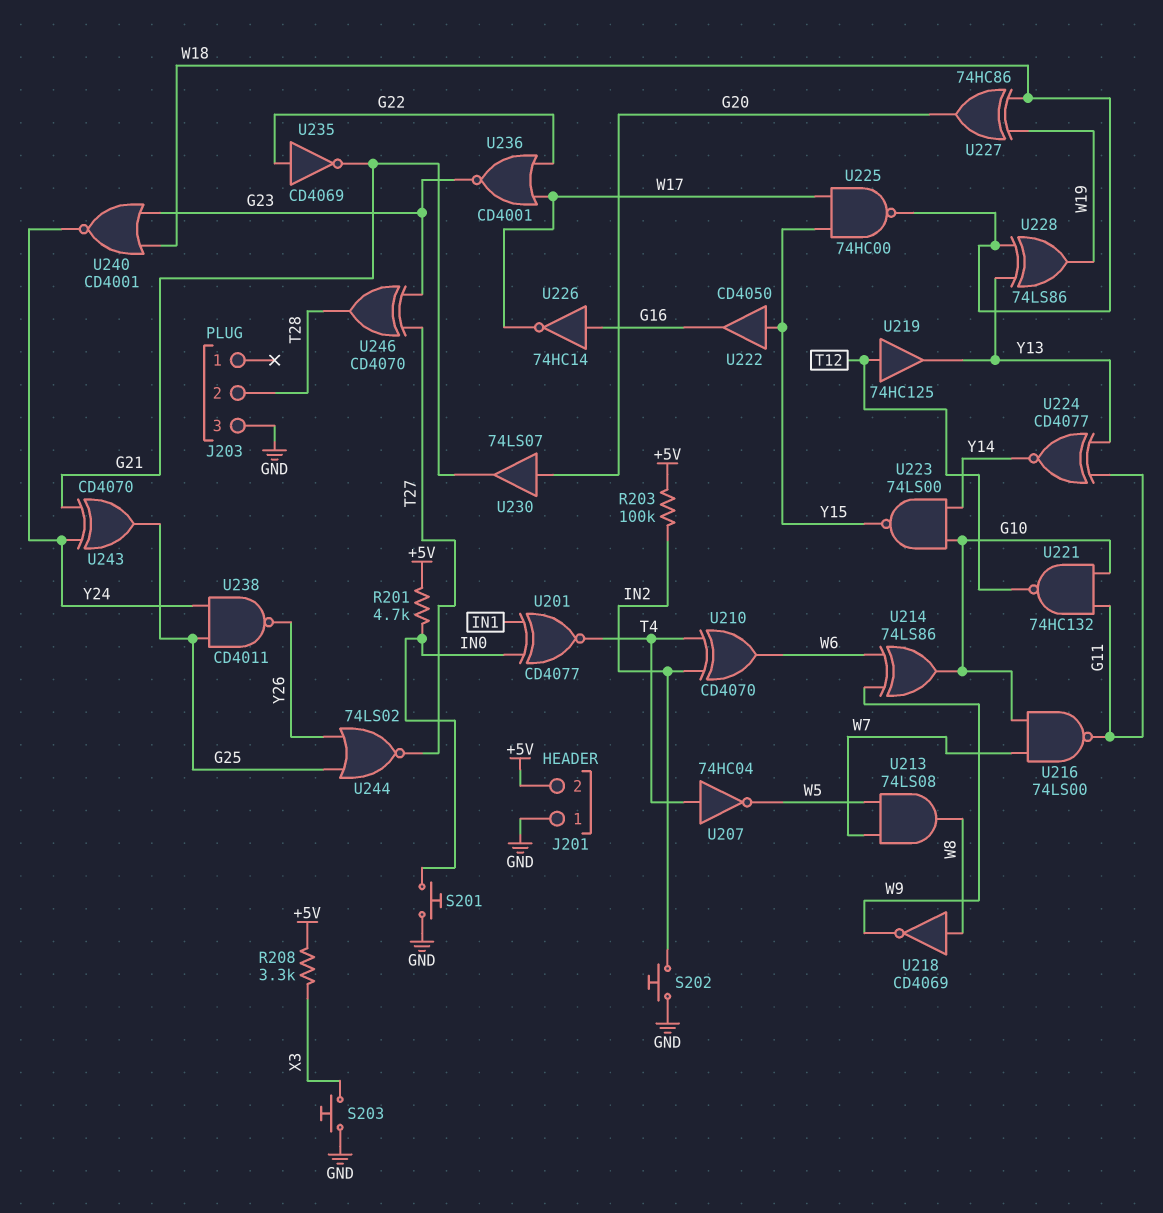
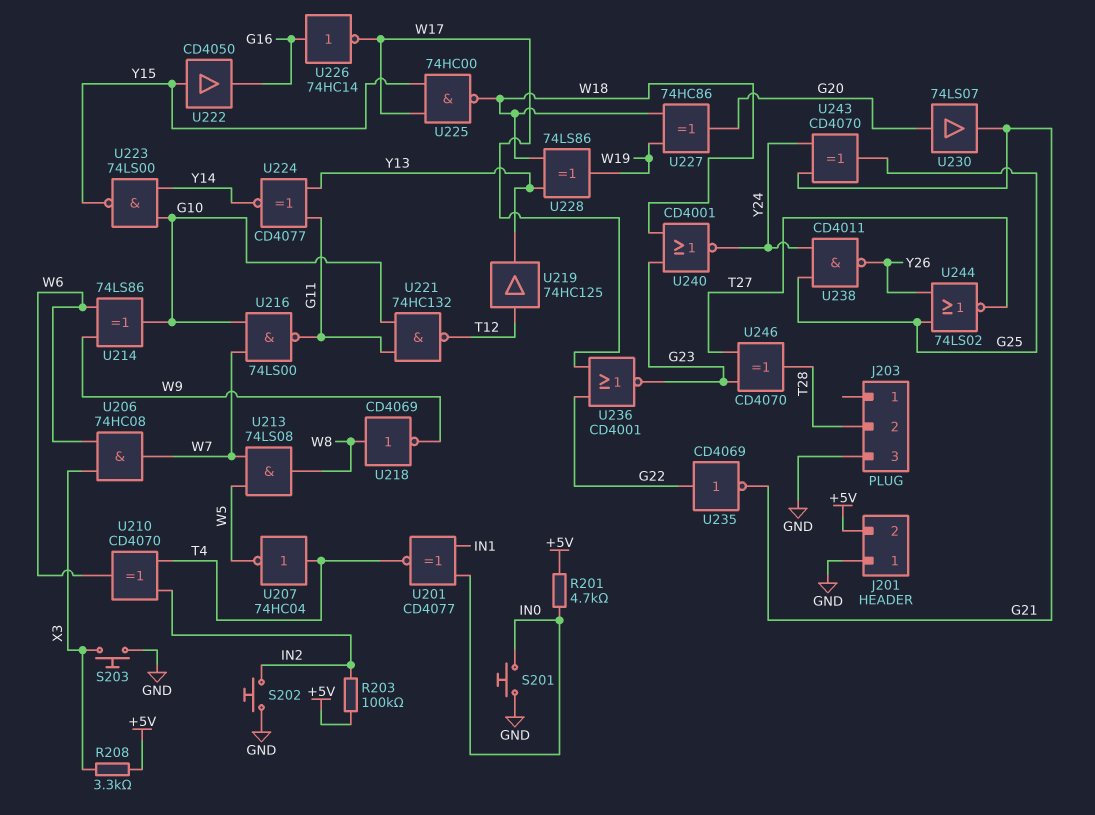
U206: none -> AND 74HC08 (in W6, in X3, out W7)

